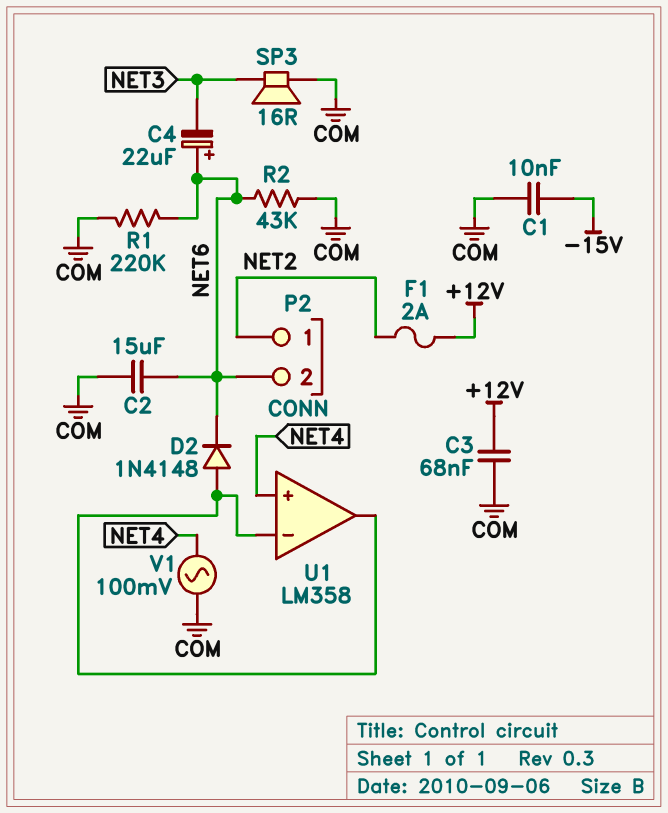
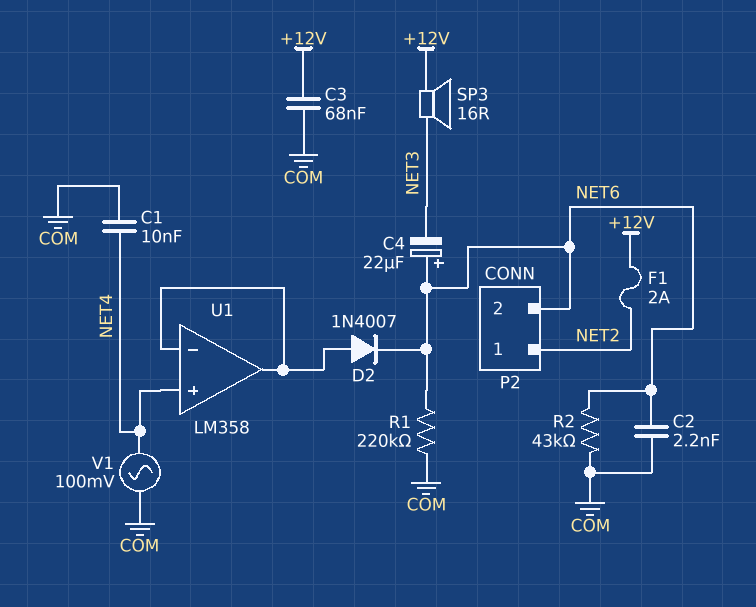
C1: 10nF (-15V, COM) -> 10nF (COM, NET4)
C2: 15uF (COM, NET6) -> 2.2nF (COM, NET6)
D2: diode 1N4148 (A U1/in-, K NET6) -> diode 1N4007 (A U1/in-, K NET6)
SP3: speaker 16R (COM, NET3) -> speaker 16R (+12V, NET3)

